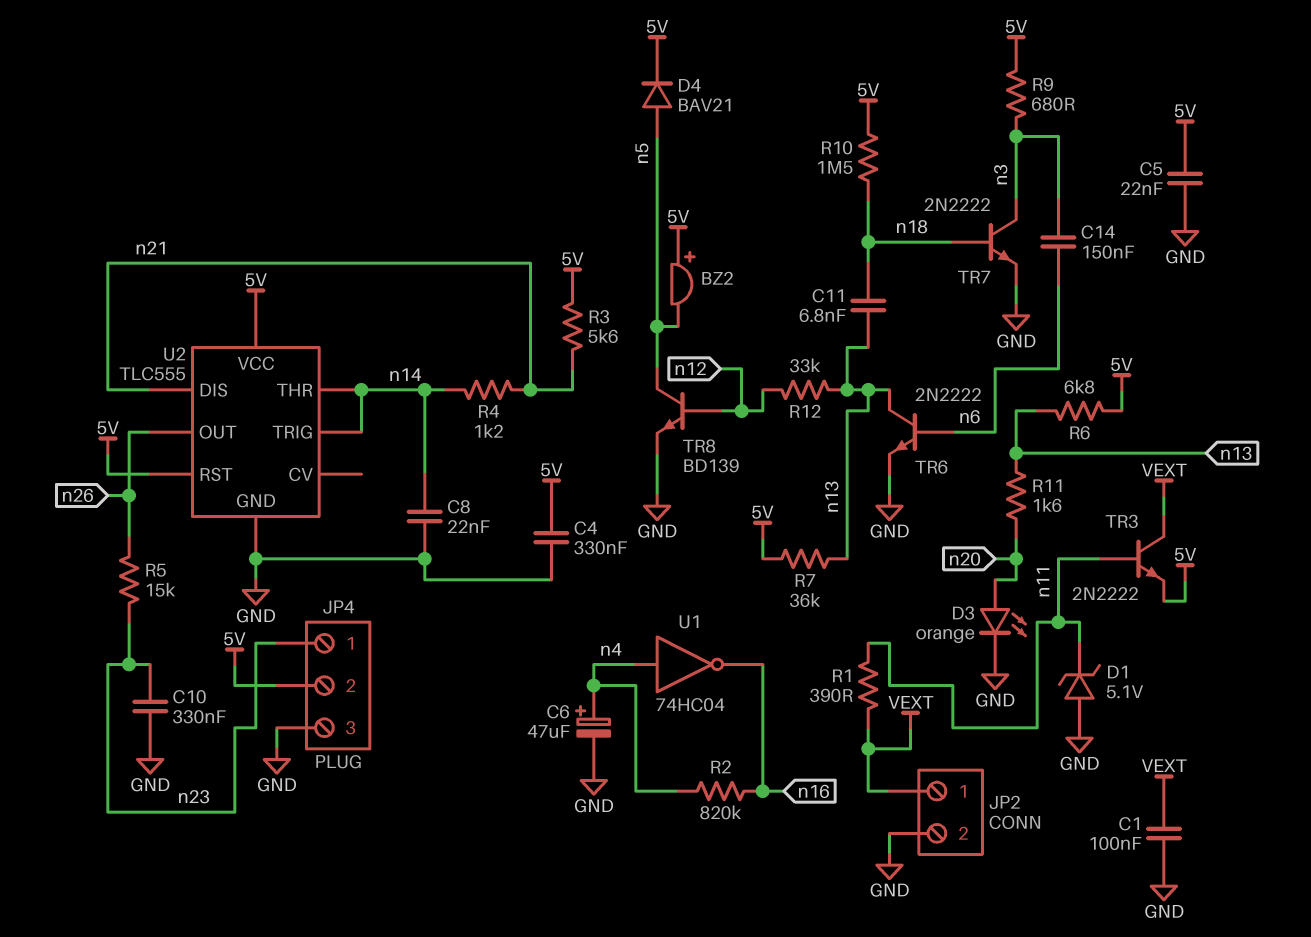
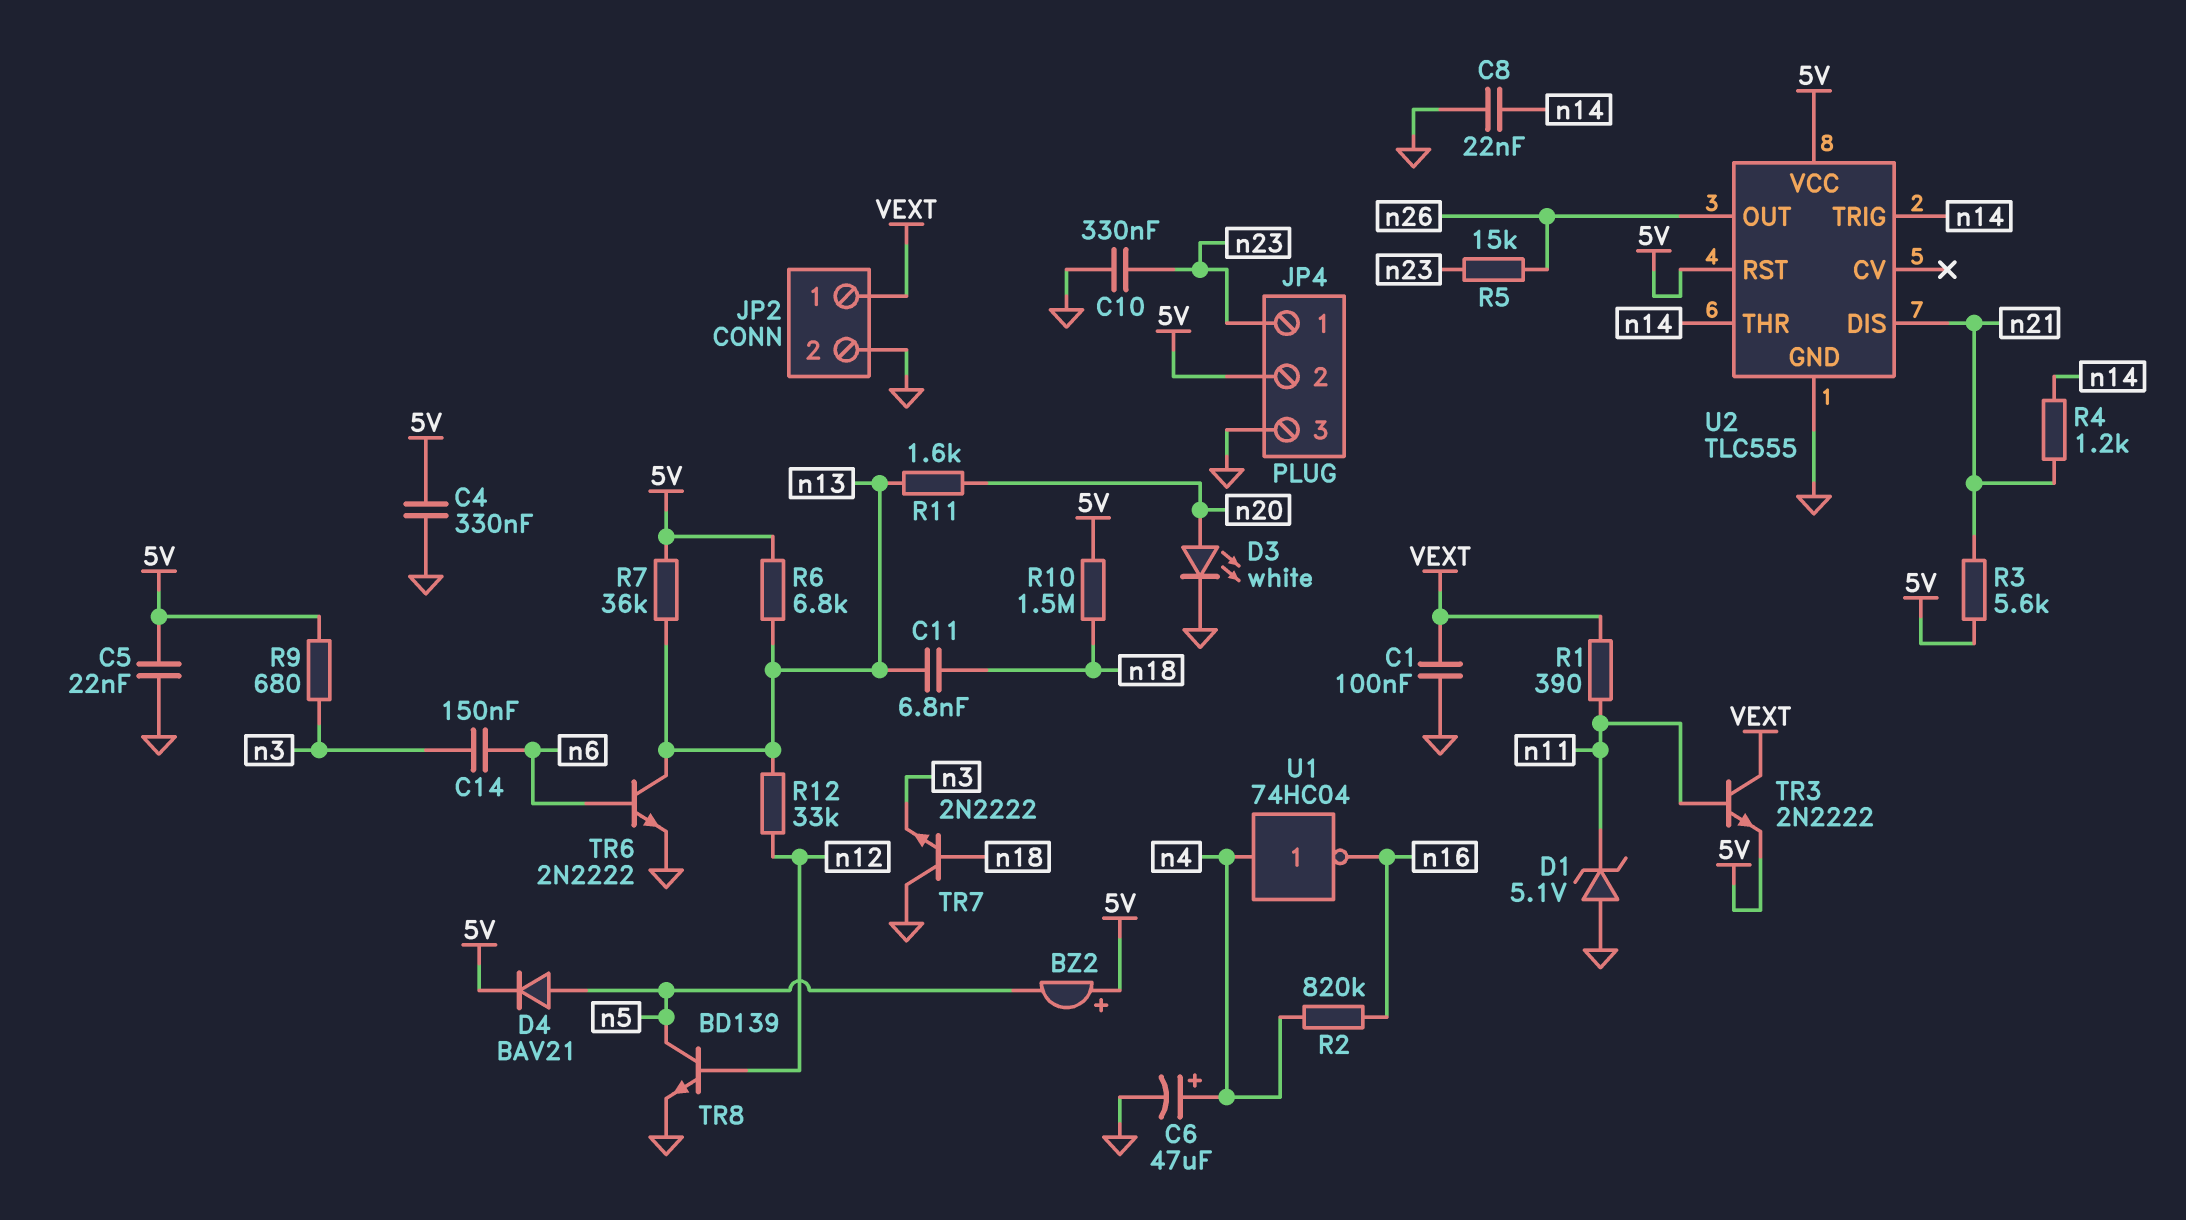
D3: LED orange (A n20, K GND) -> LED white (A n20, K GND)
TR7: NPN 2N2222 (B n18, C n3, E GND) -> NPN 2N2222 (B n18, C GND, E n3)

